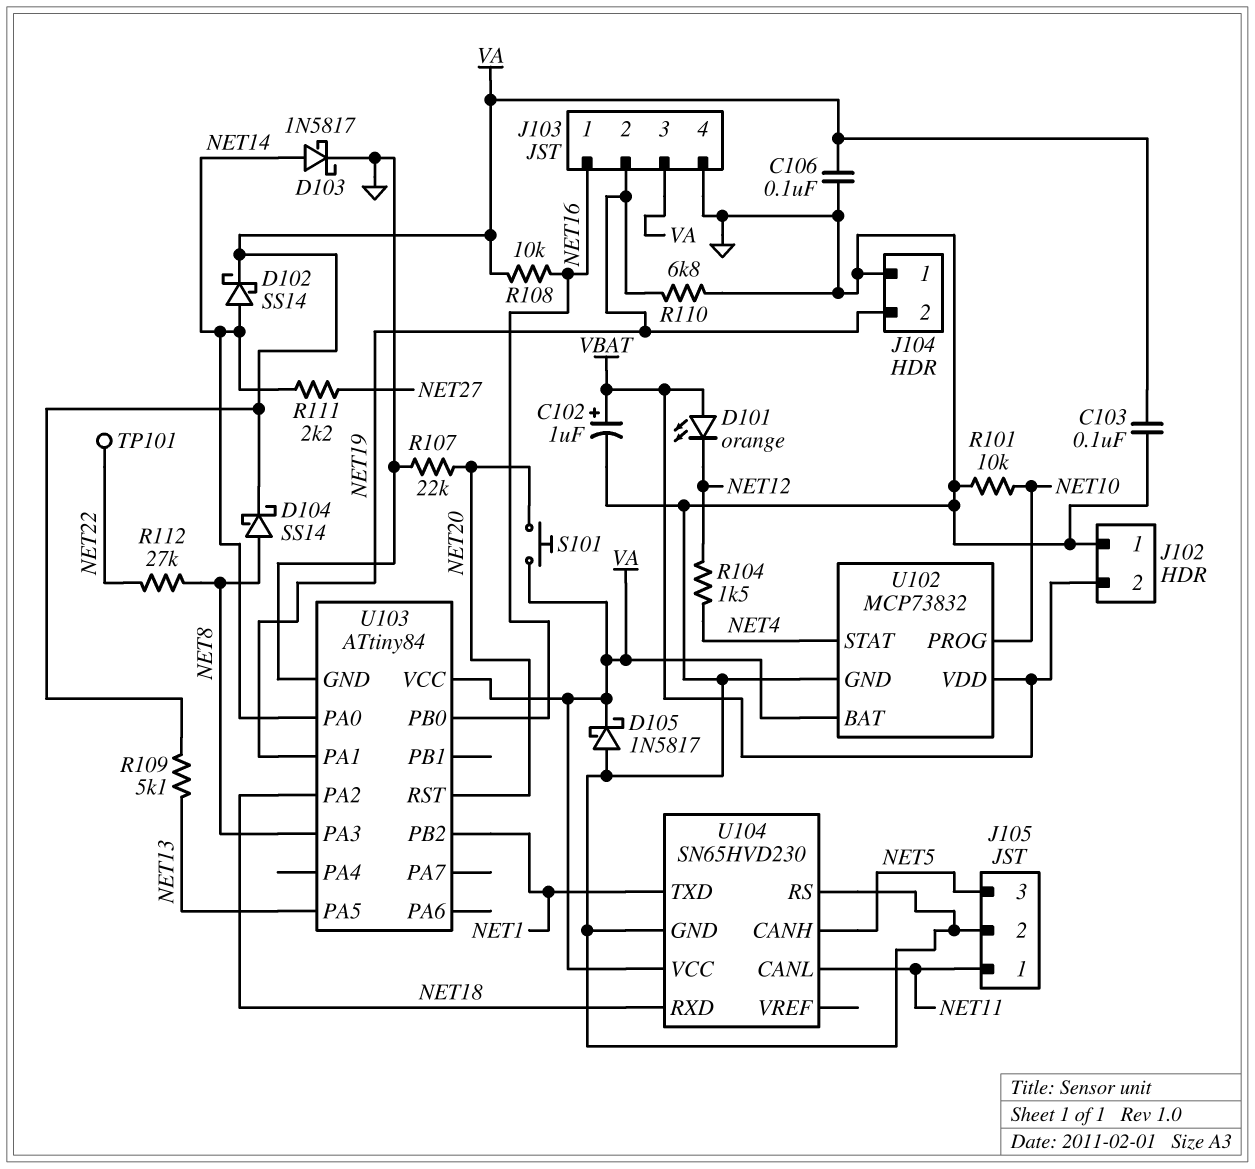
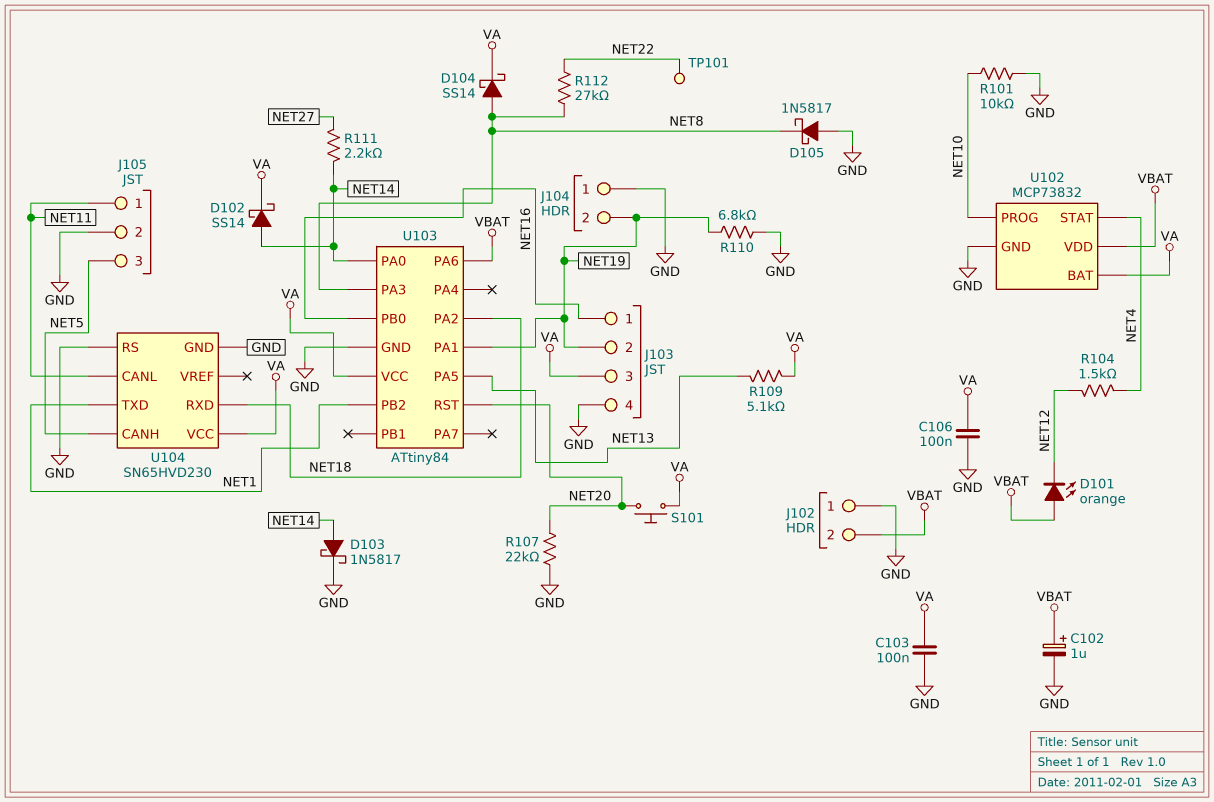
D105: schottky 1N5817 (A GND, K VA) -> schottky 1N5817 (A GND, K NET8)
R108: 10k (NET16, VA) -> none
U103 pin PA6: none -> VBAT

